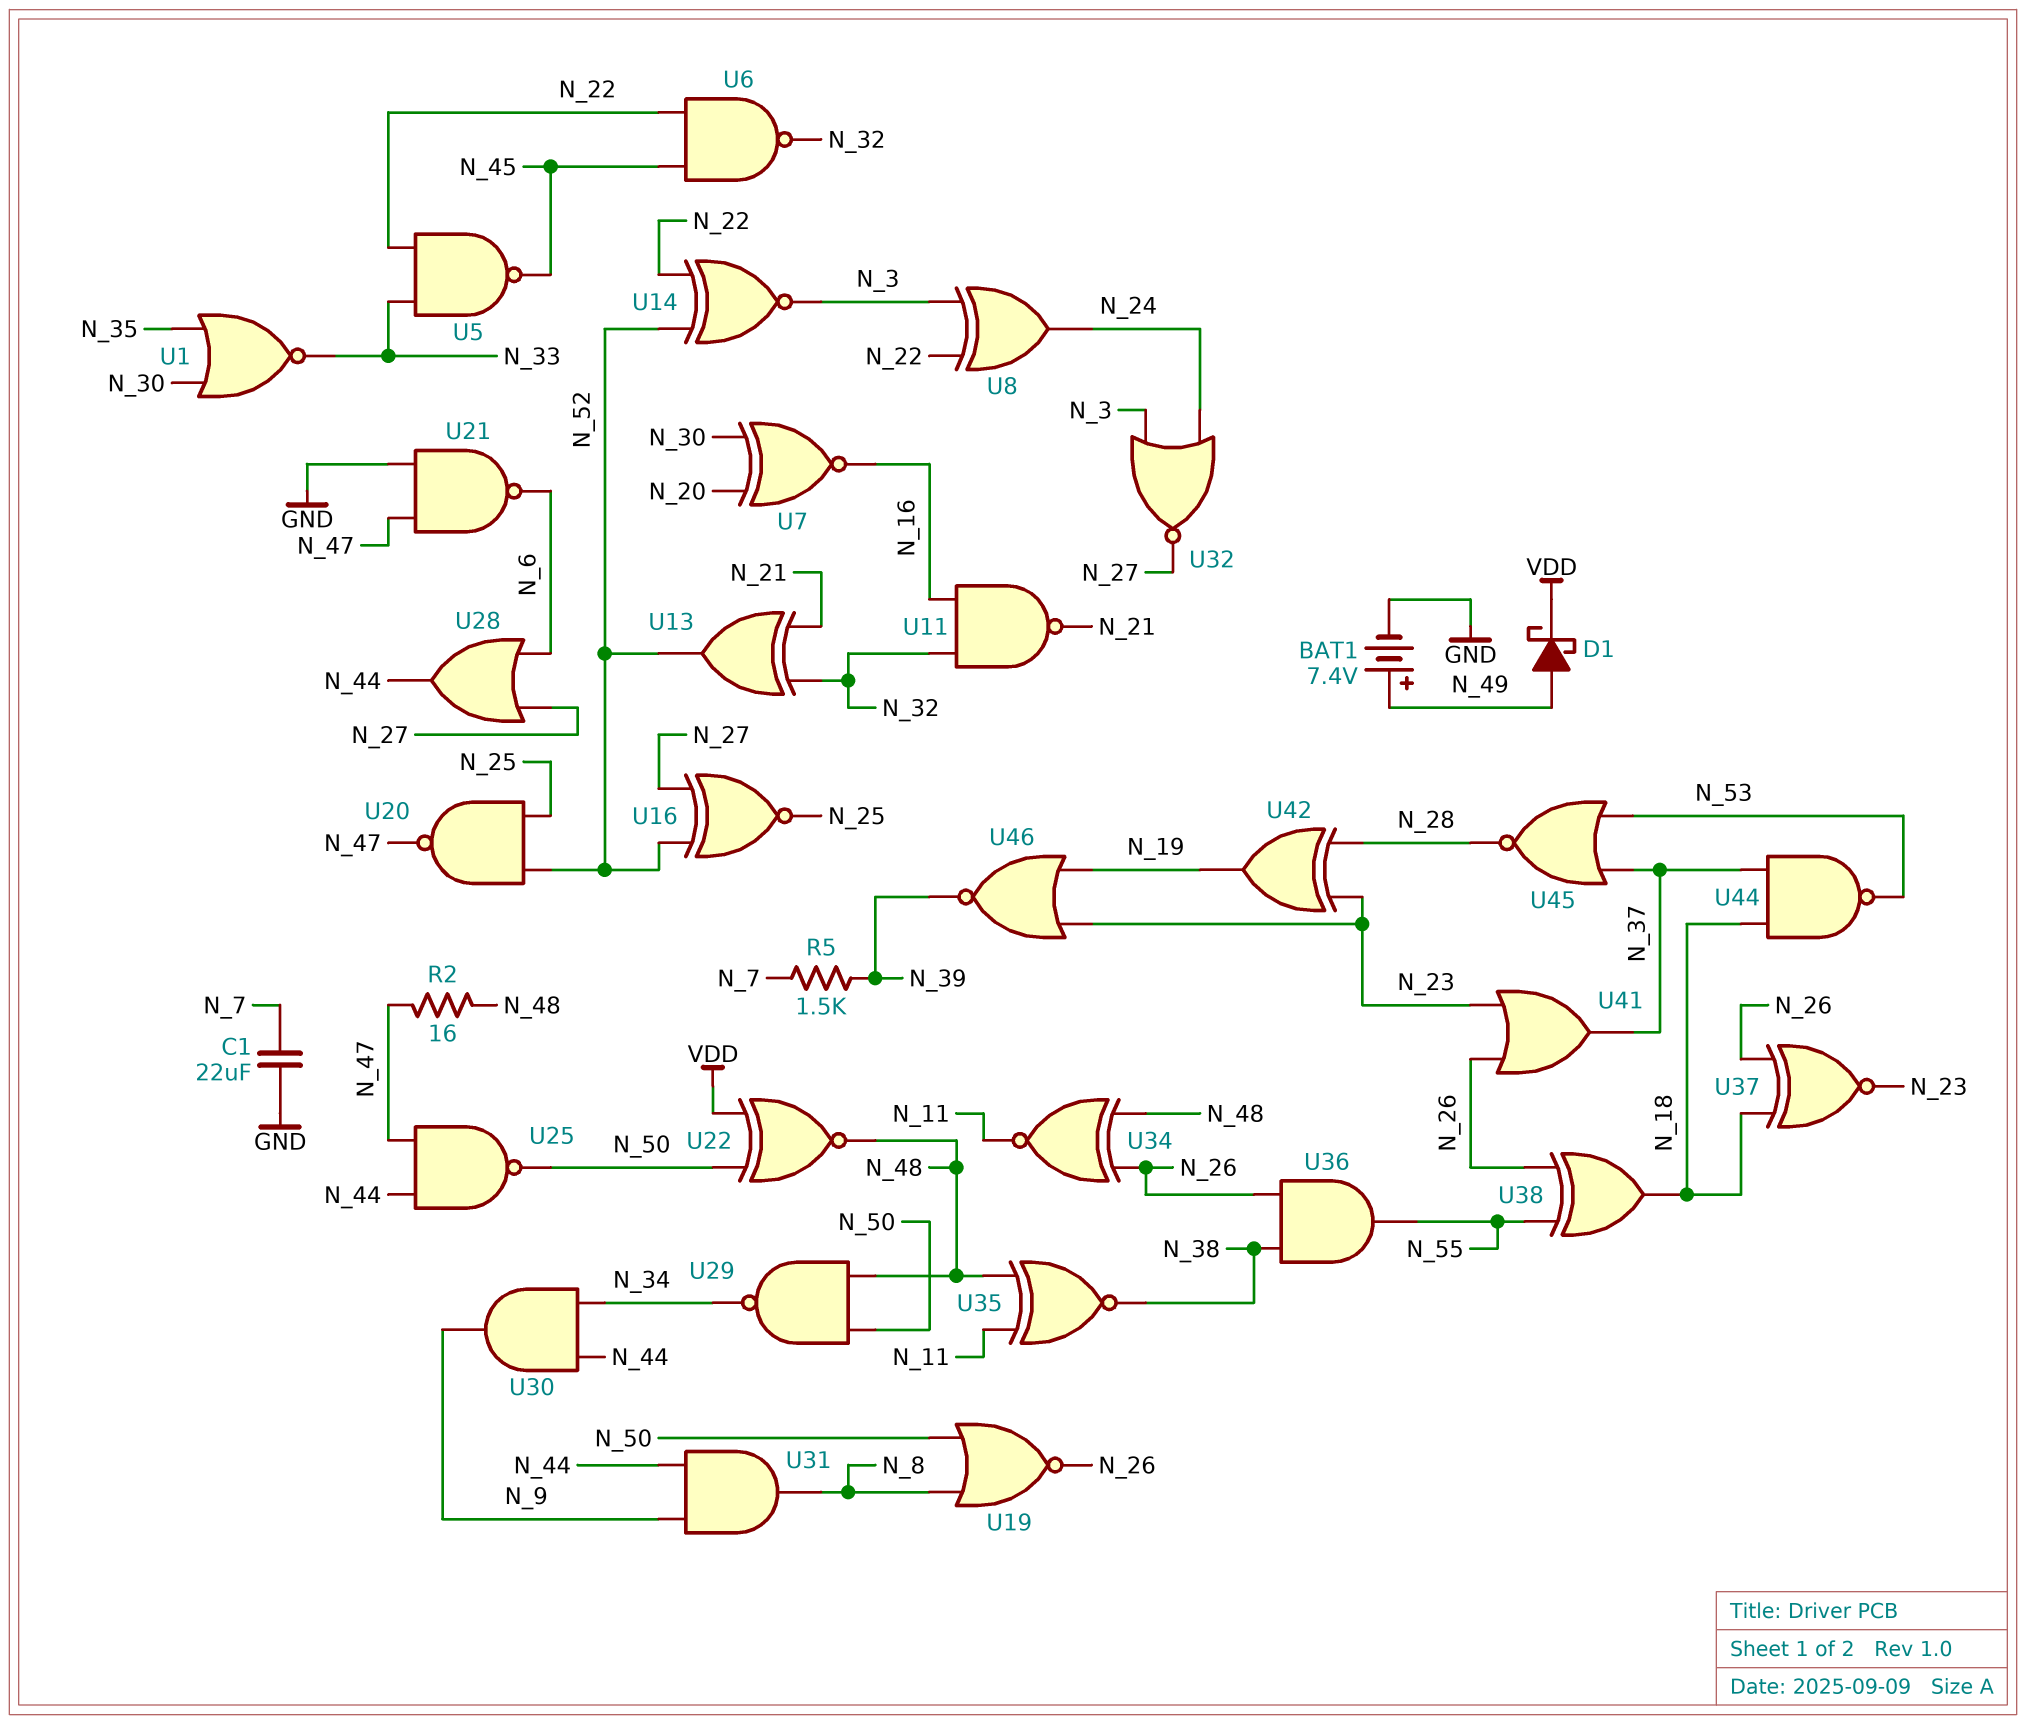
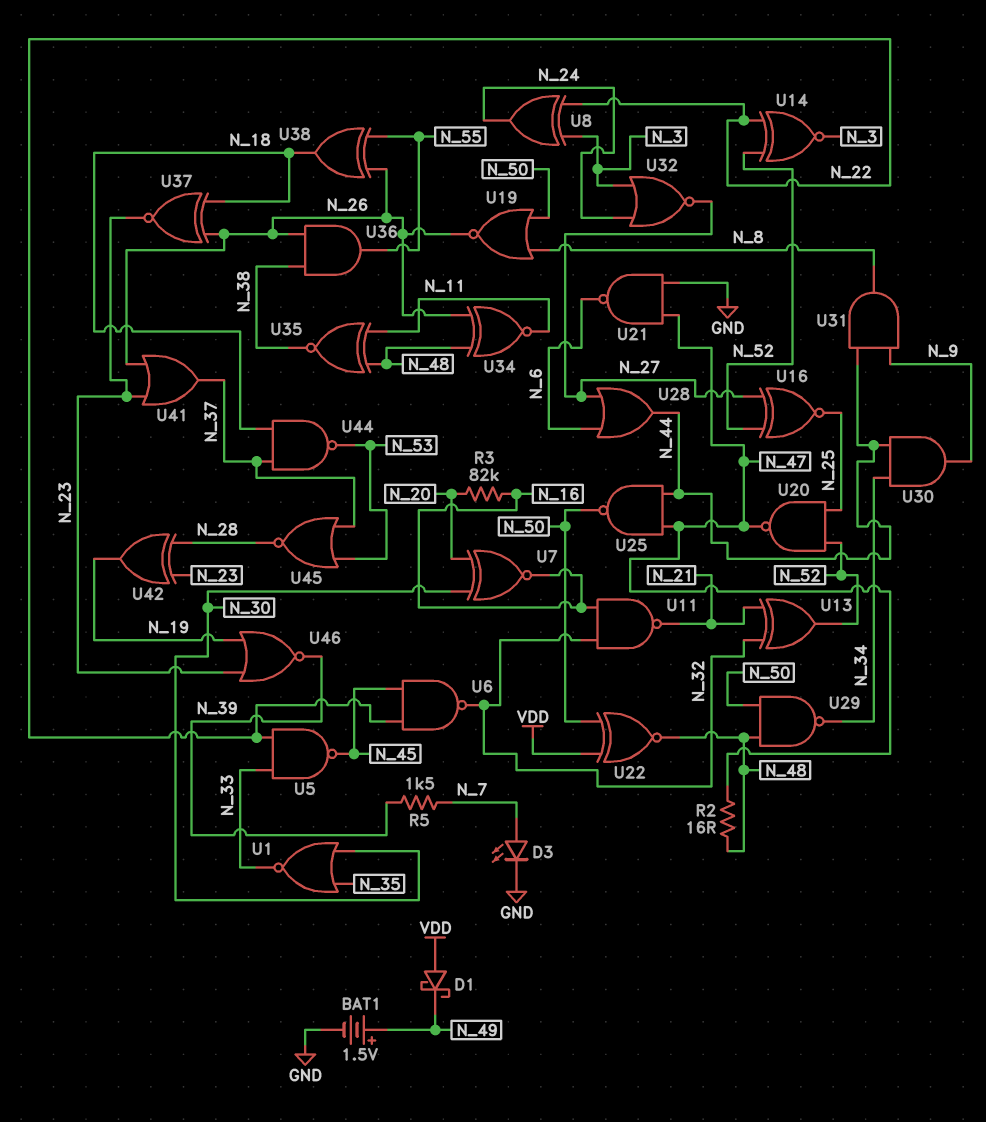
BAT1: 7.4V (plus N_49, minus GND) -> 1.5V (plus N_49, minus GND)
C1: 22uF (GND, N_7) -> none
D1: schottky (A N_49, K VDD) -> schottky (A VDD, K N_49)
D3: none -> LED (A N_7, K GND)
R3: none -> 82k (N_16, N_20)

